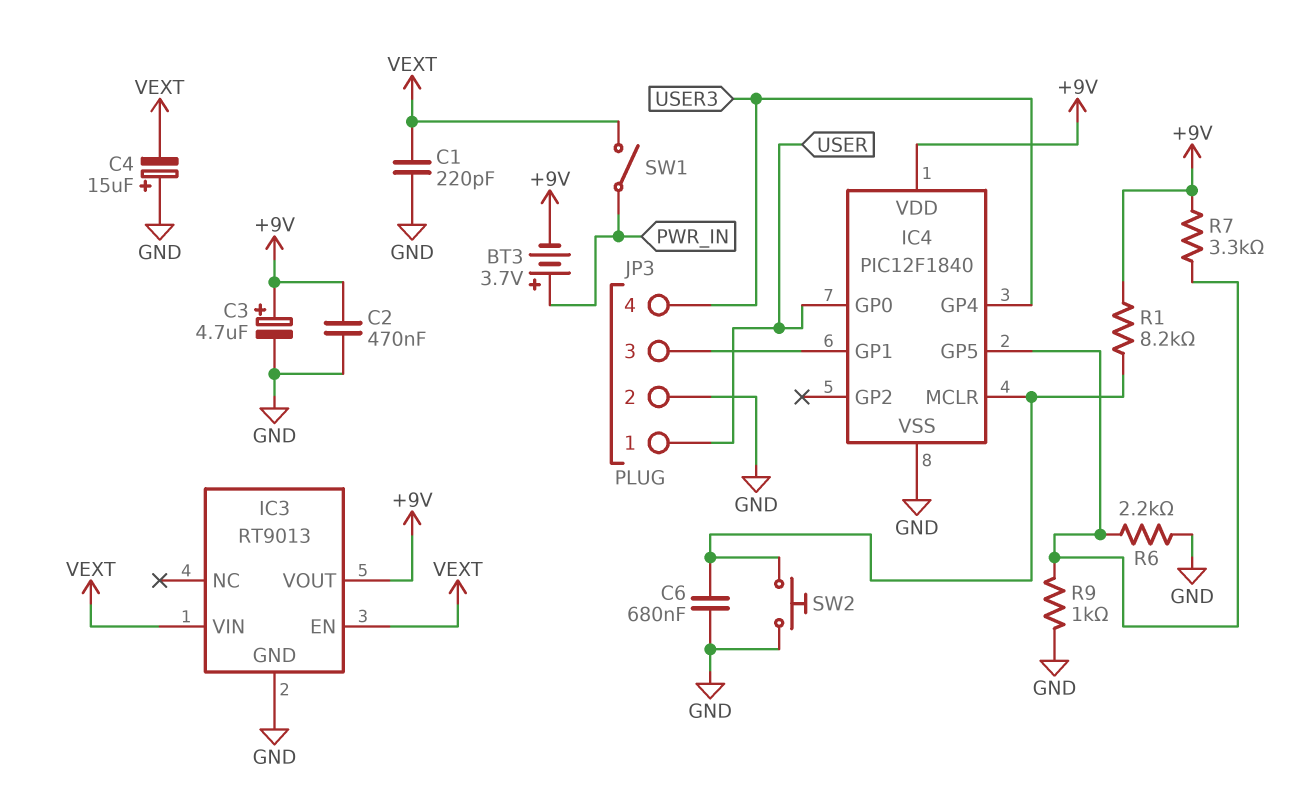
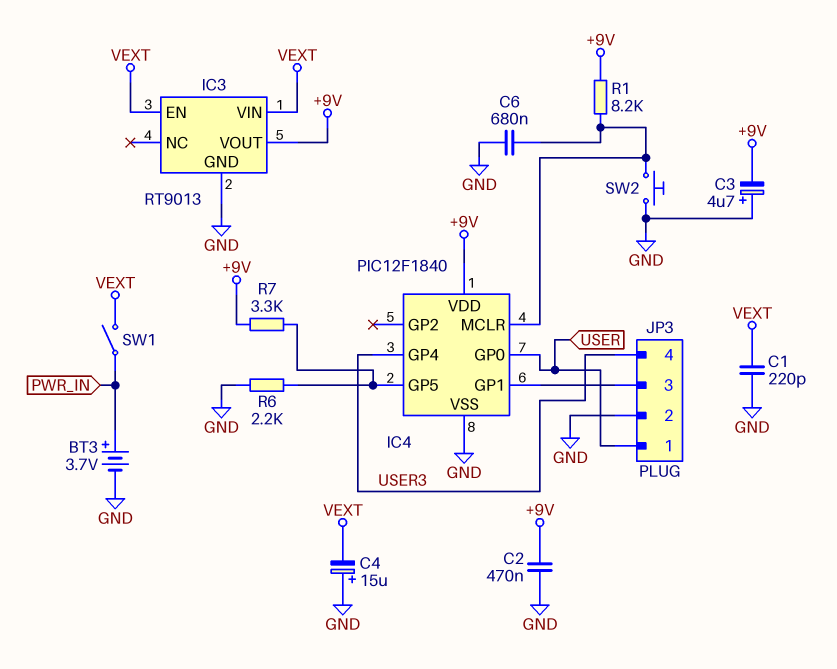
BT3: 3.7V (plus PWR_IN, minus +9V) -> 3.7V (plus PWR_IN, minus GND)
C3: 4.7uF (plus +9V, minus GND) -> 4.7uF (plus GND, minus +9V)
R9: 1k (GND, IC4/GP5) -> none

